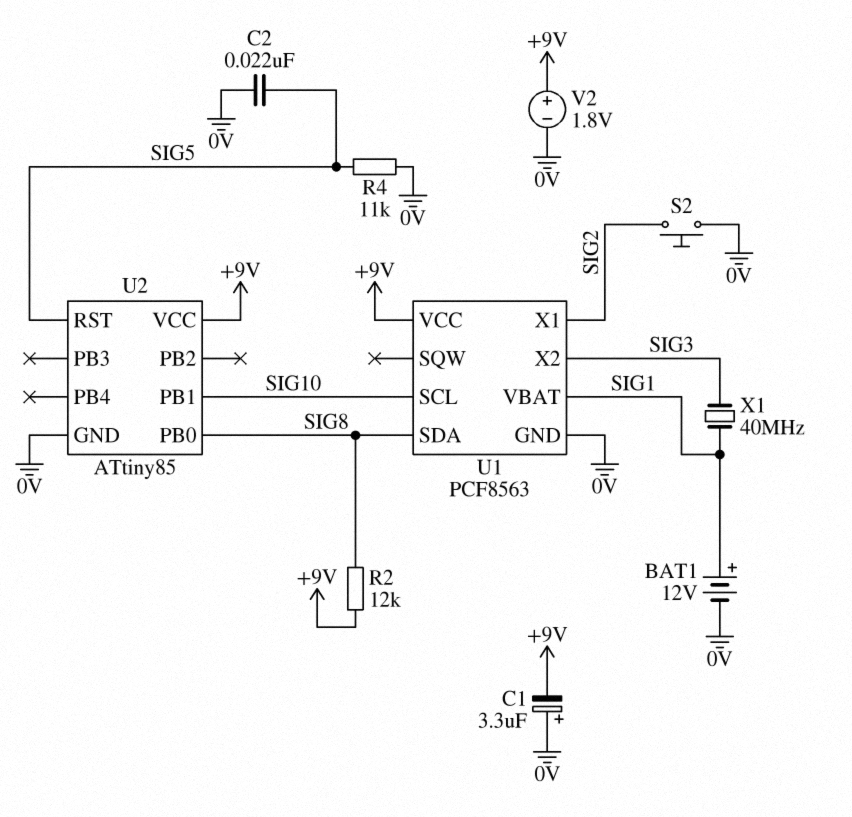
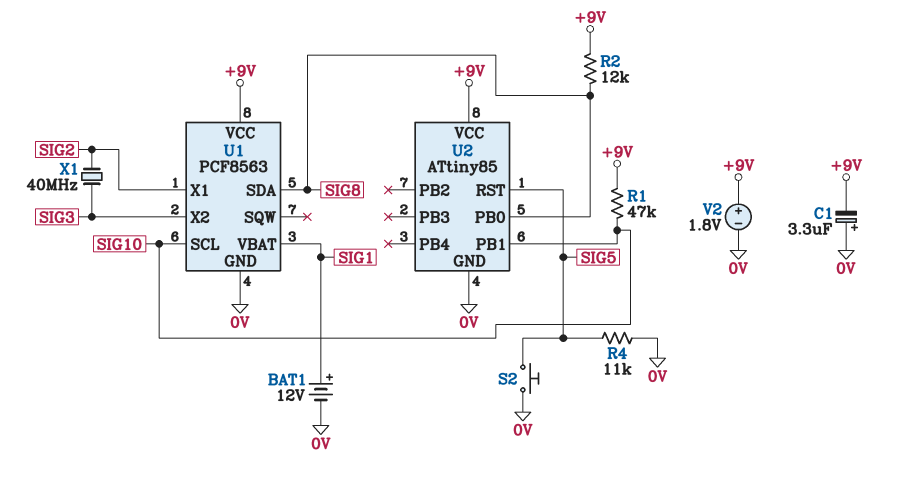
C2: 22nF (0V, SIG5) -> none
R1: none -> 47k (+9V, SIG10)
S2: button (0V, SIG2) -> button (0V, SIG5)
X1: 40MHz (SIG1, SIG3) -> 40MHz (SIG2, SIG3)

